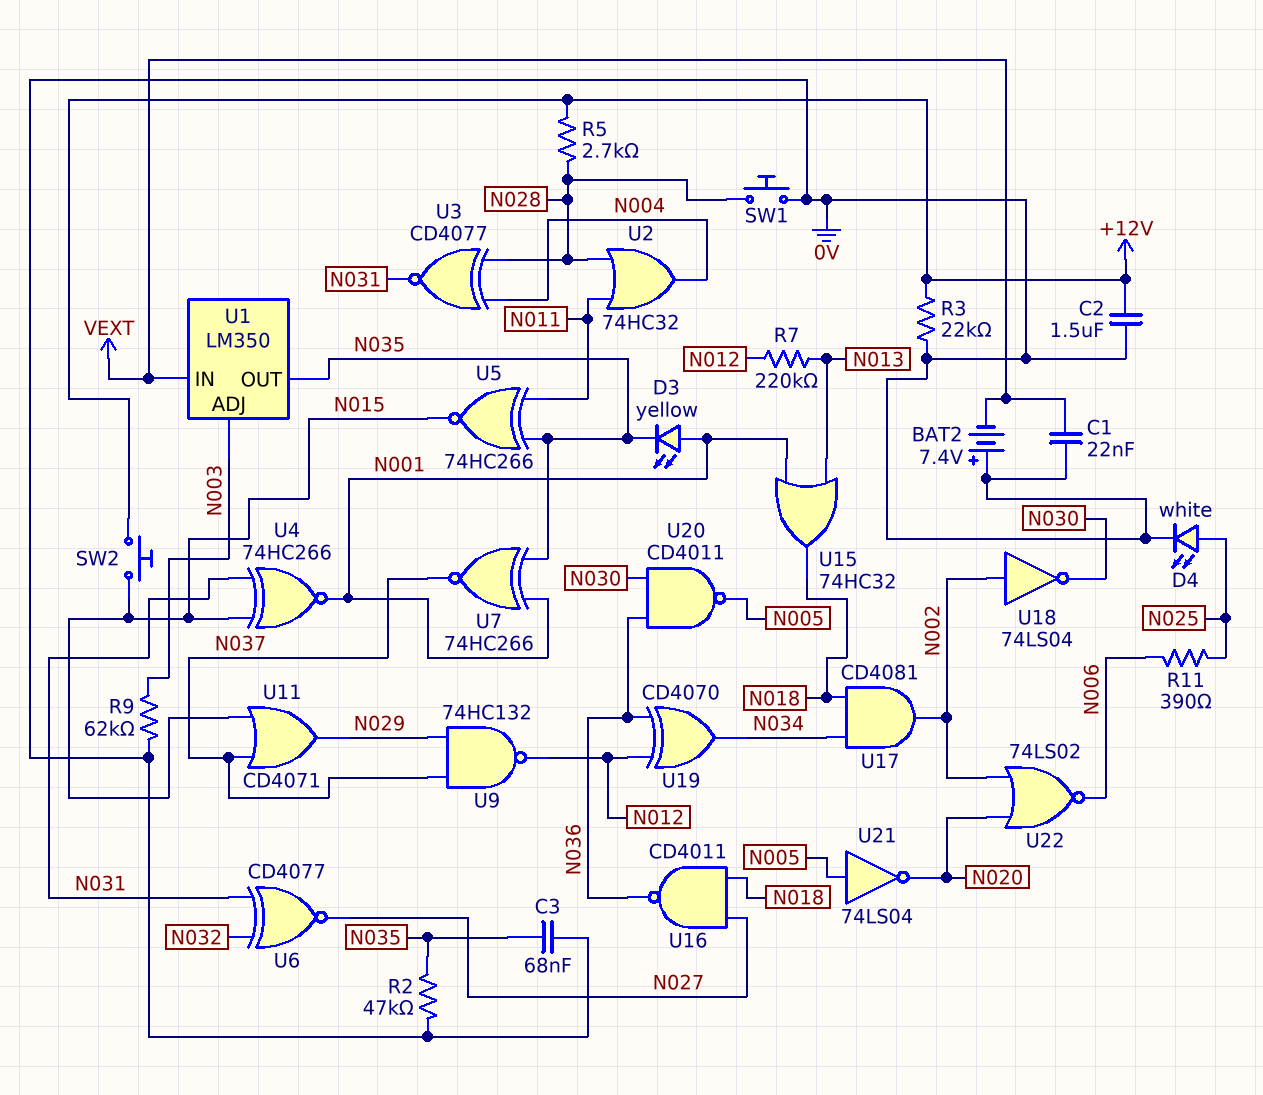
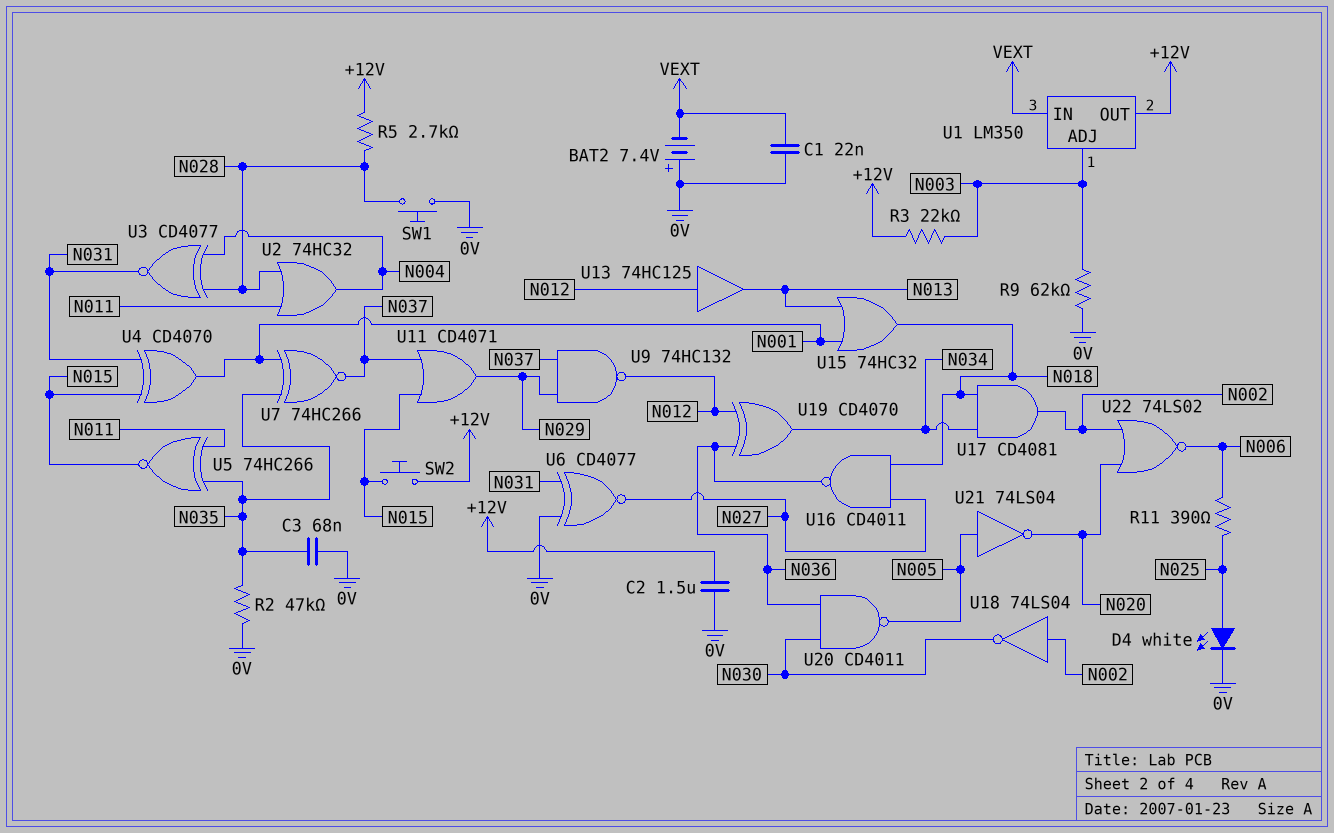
D3: LED yellow (A N001, K N035) -> none
R3: 22k (+12V, 0V) -> 22k (+12V, N003)
R7: 220k (N012, N013) -> none
U1 pin OUT: N035 -> +12V
U4: XNOR 74HC266 (in N015, in N031, out N001) -> XOR CD4070 (in N015, in N031, out N001)
U6: XNOR CD4077 (in N031, in N032, out N027) -> XNOR CD4077 (in 0V, in N031, out N027)
U13: none -> buffer 74HC125 (in N012, out N013)

